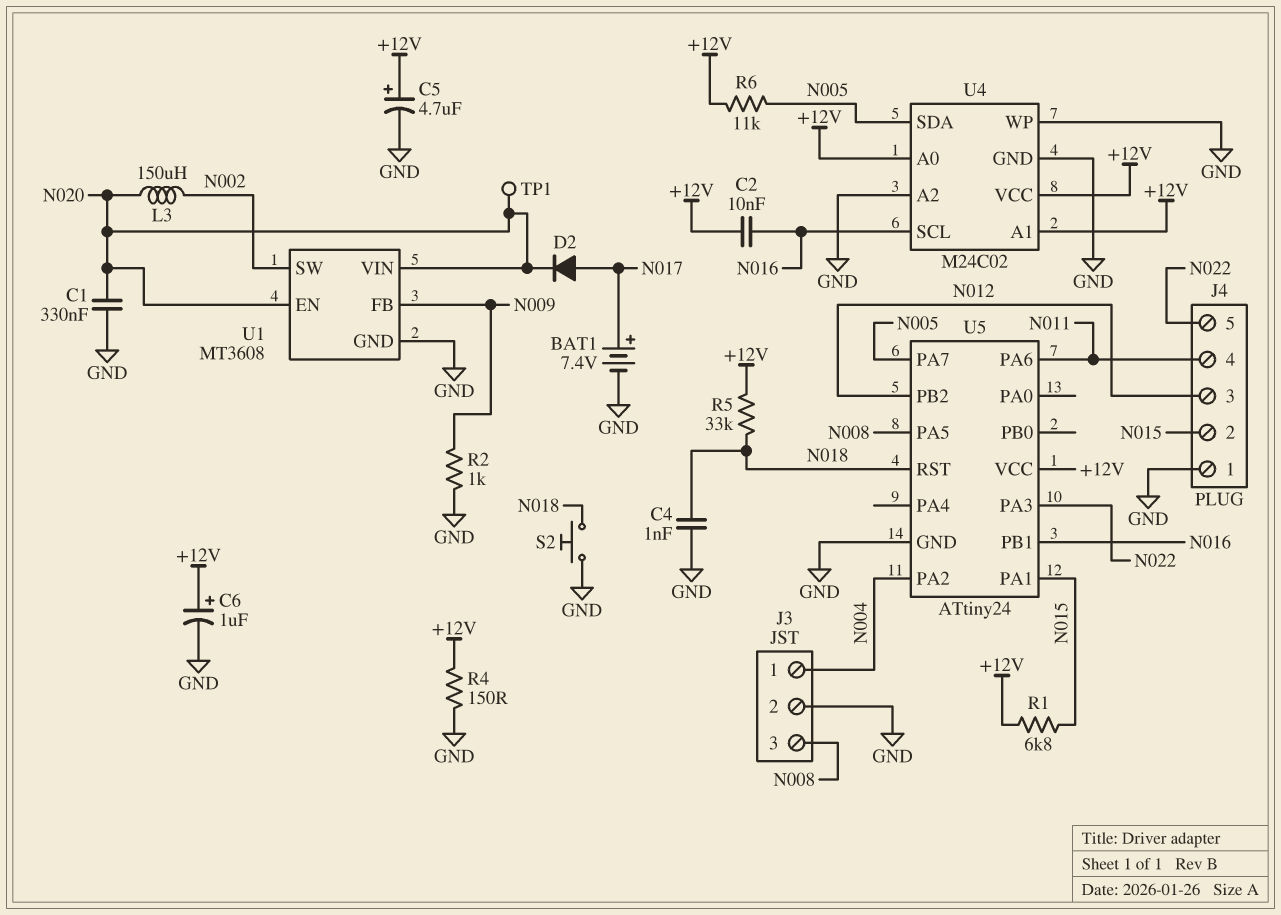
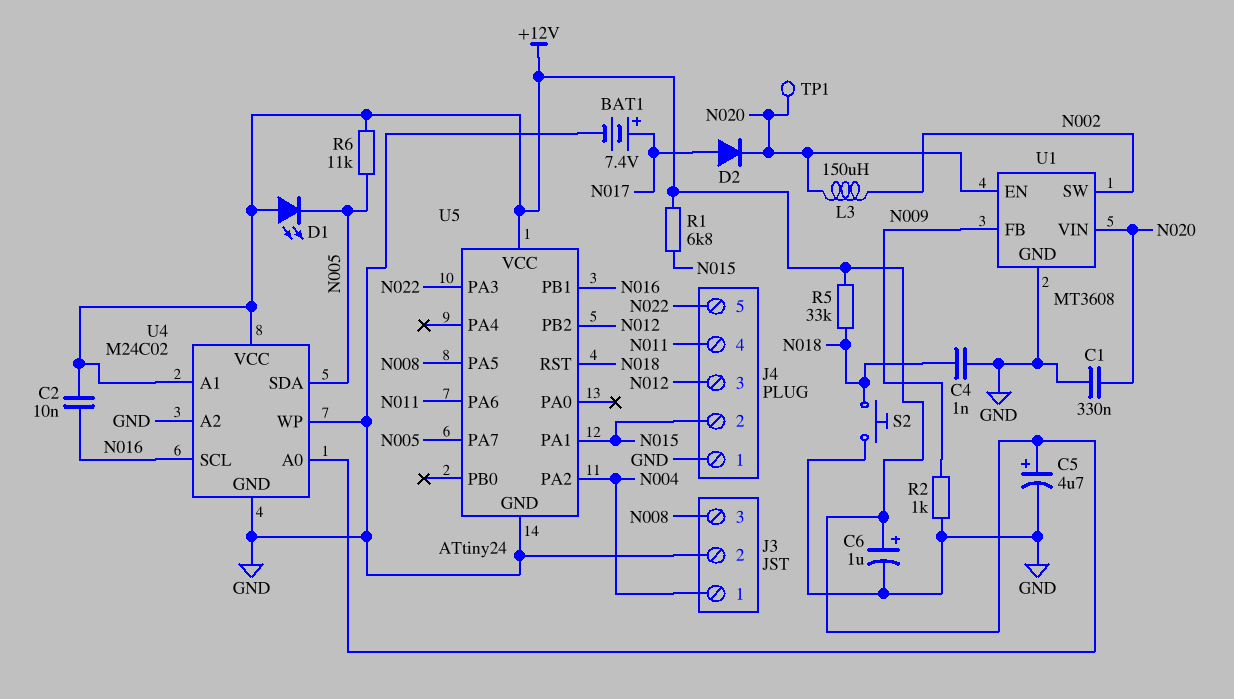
D1: none -> LED (A +12V, K N005)
R4: 150 (+12V, GND) -> none

